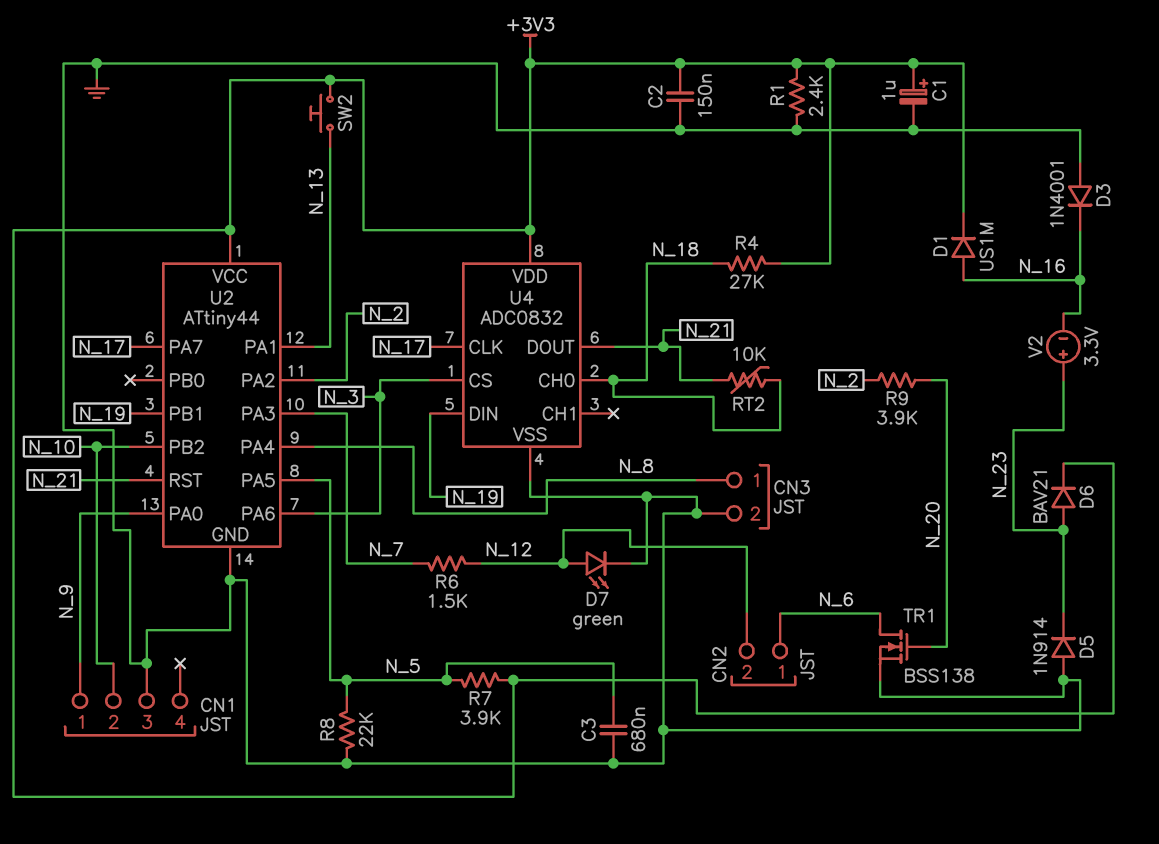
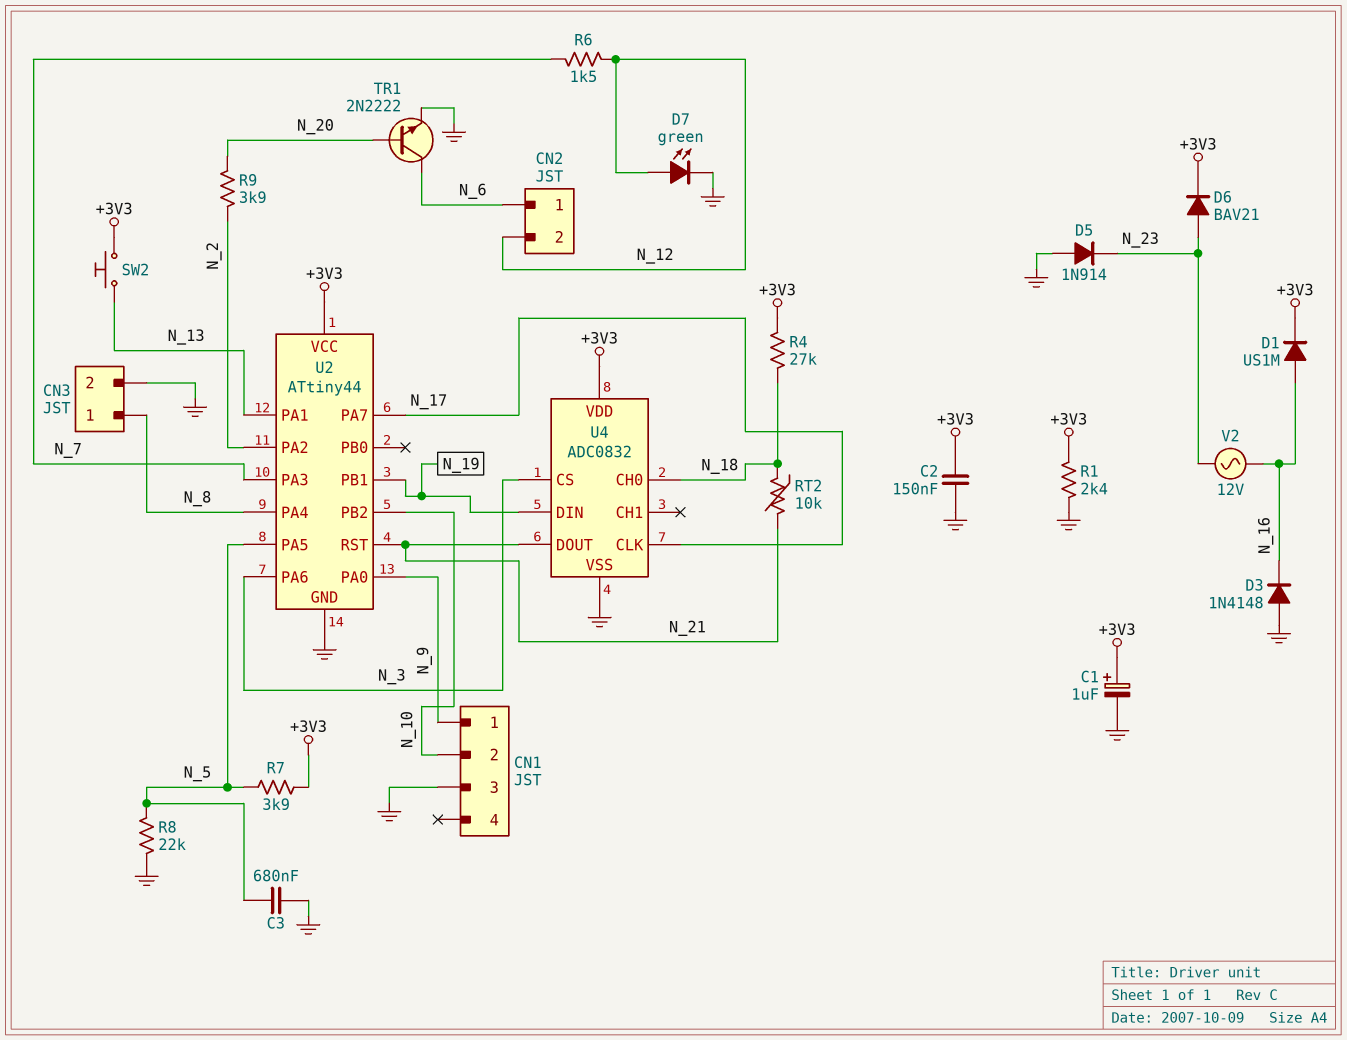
D3: diode 1N4001 (A GND, K N_16) -> diode 1N4148 (A GND, K N_16)
TR1: NMOS BSS138 (G N_20, D N_6, S GND) -> NPN 2N2222 (B N_20, C N_6, E GND)
V2: 3.3V (plus N_23, minus N_16) -> AC 12V (N_16, N_23)

